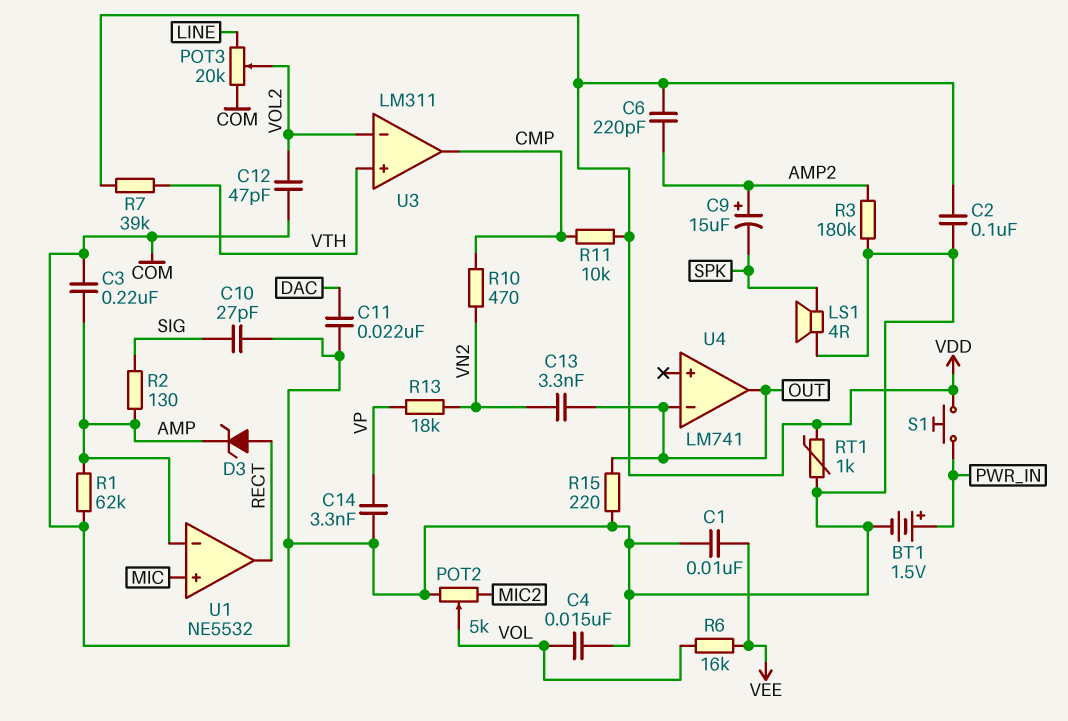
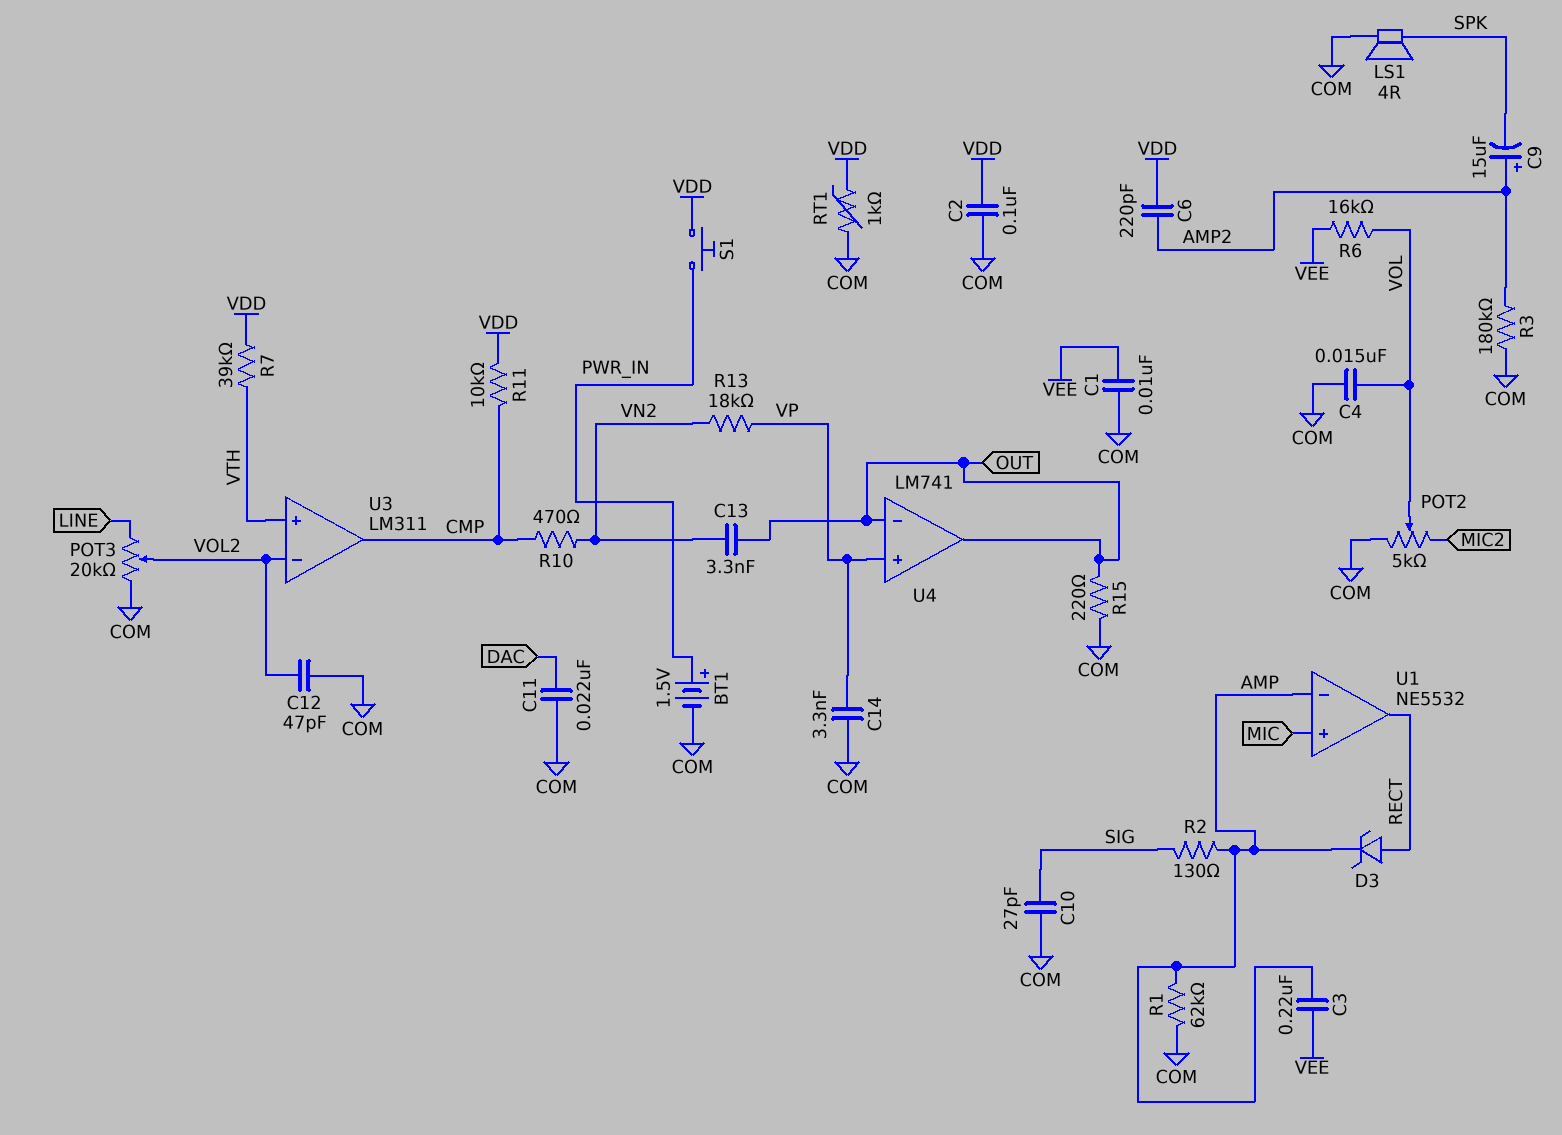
C3: 220nF (AMP, COM) -> 220nF (AMP, VEE)
U4 pin in+: none -> VP

